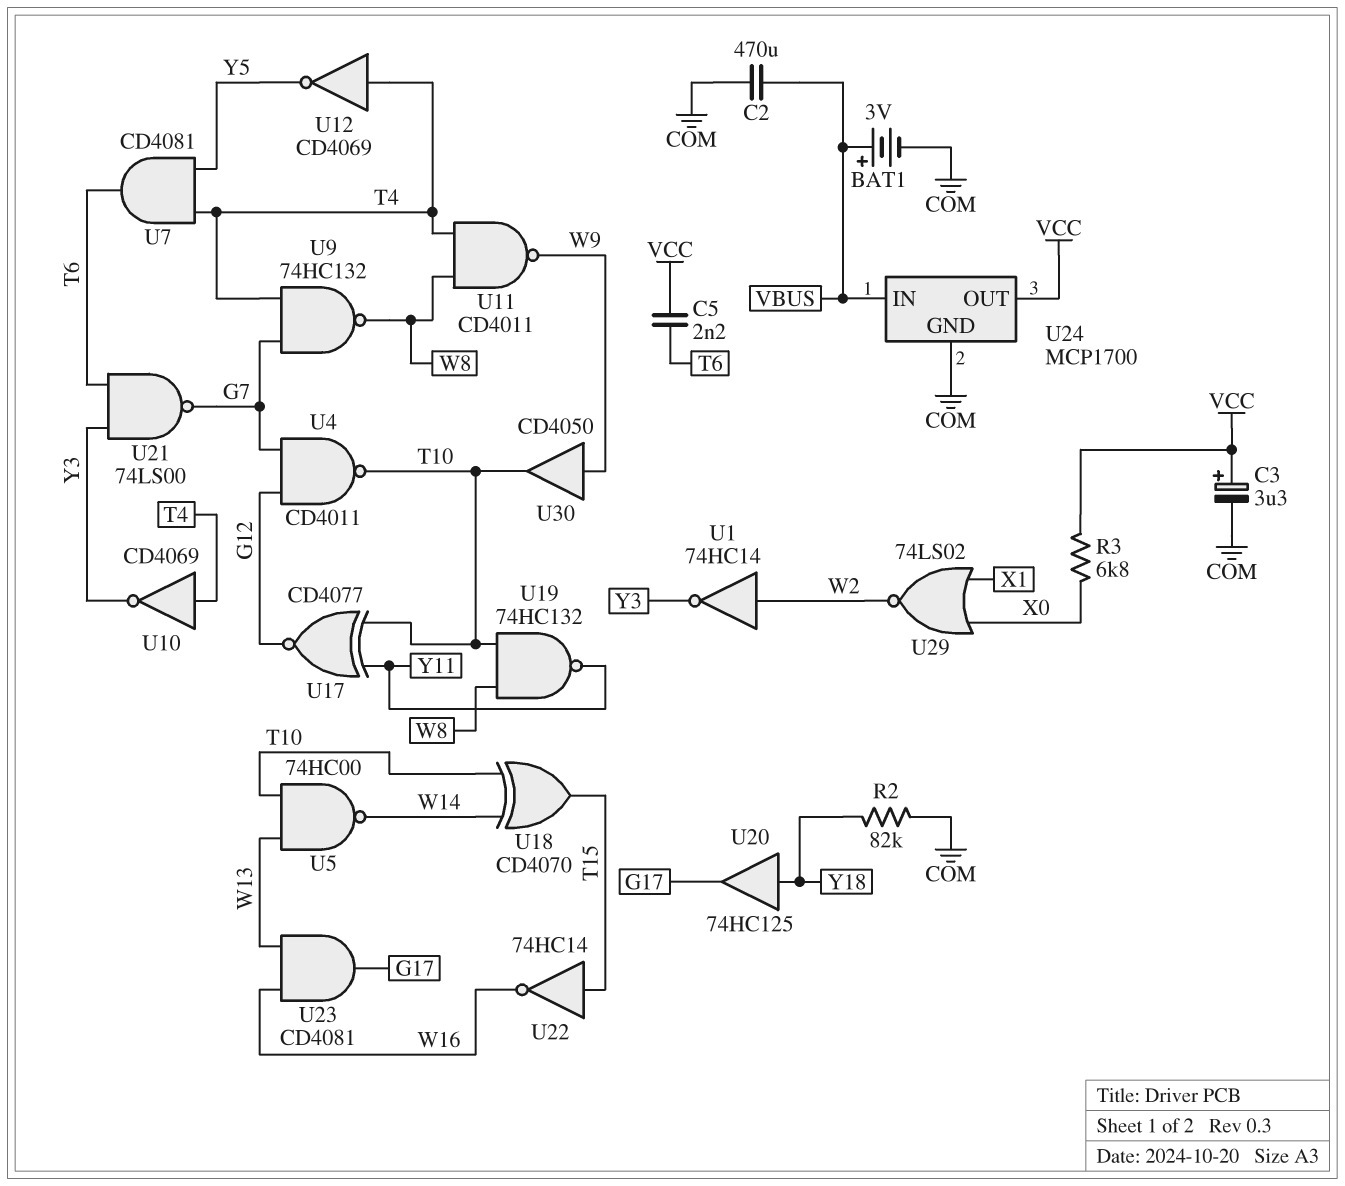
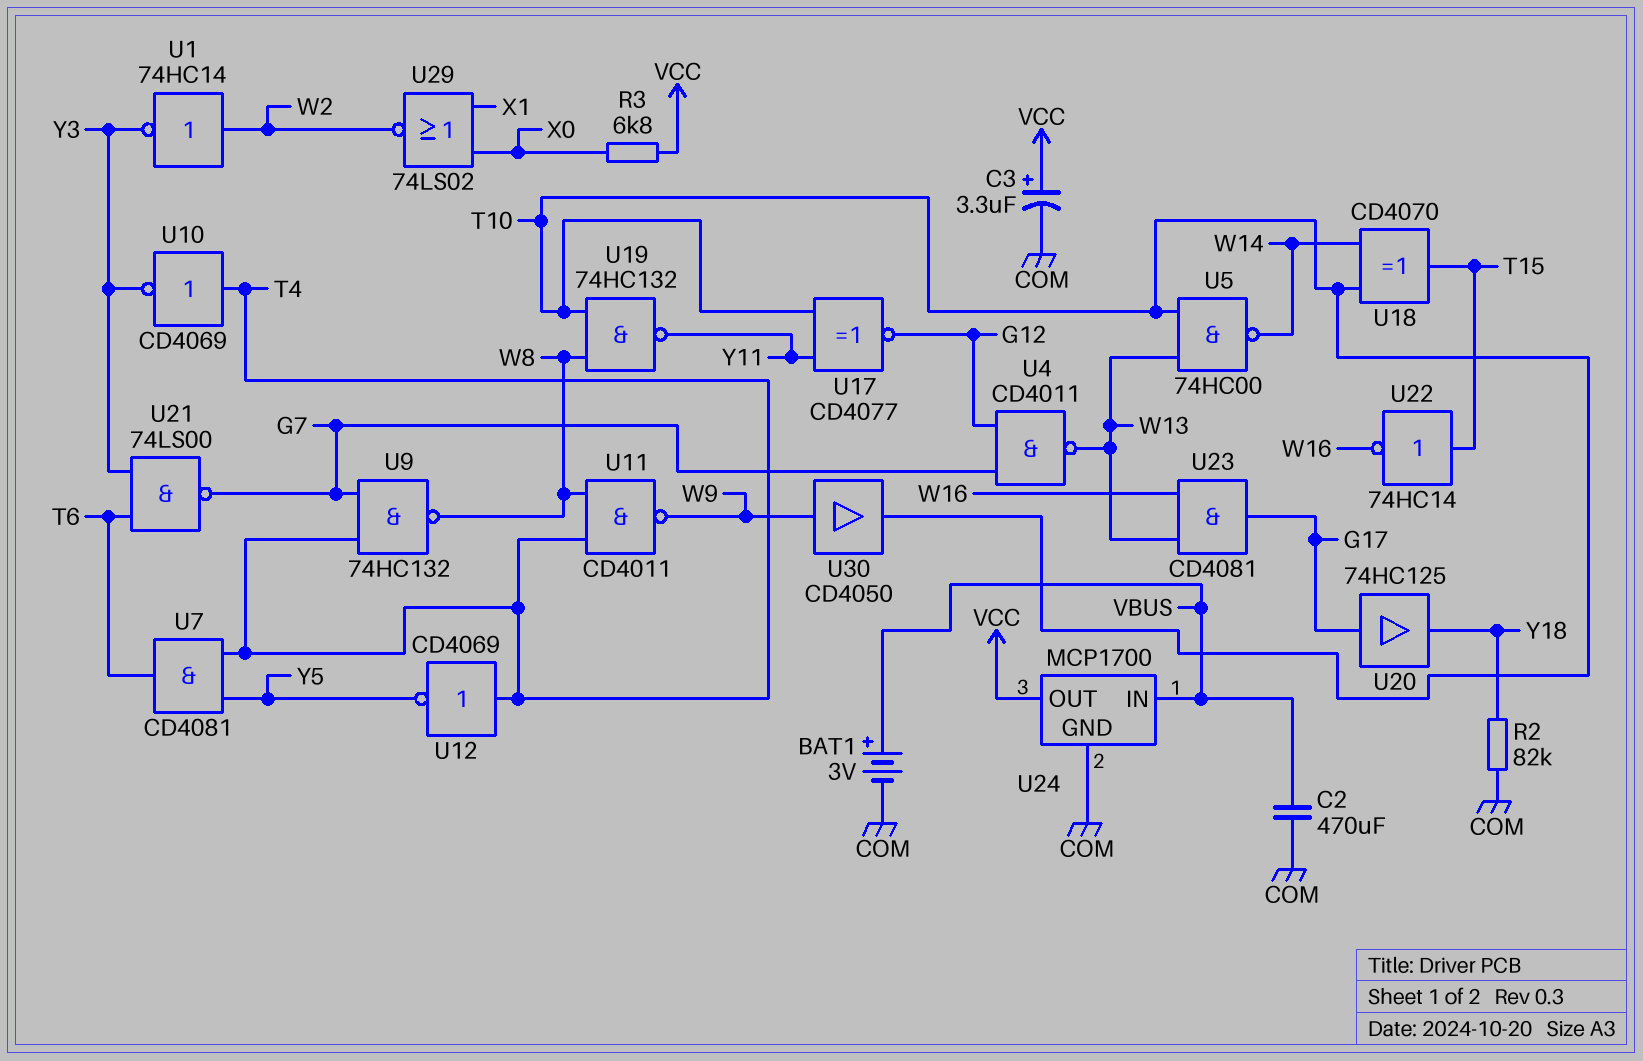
C5: 2.2nF (T6, VCC) -> none
U4: NAND CD4011 (in G7, in G12, out T10) -> NAND CD4011 (in G7, in G12, out W13)
U20: buffer 74HC125 (in Y18, out G17) -> buffer 74HC125 (in G17, out Y18)

